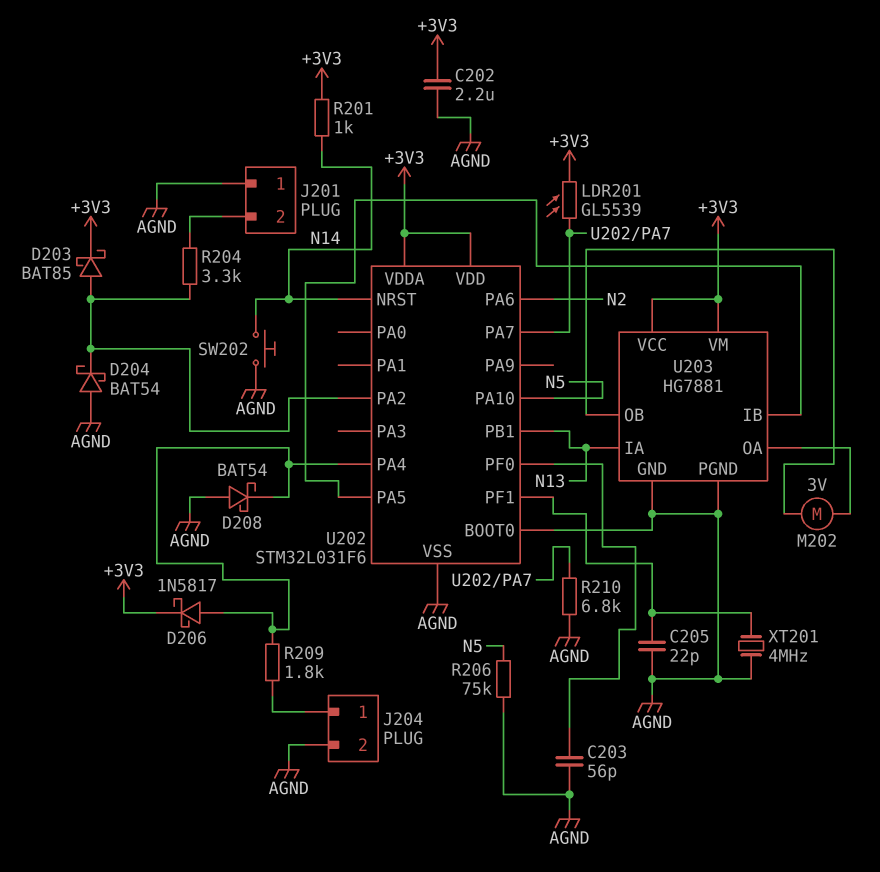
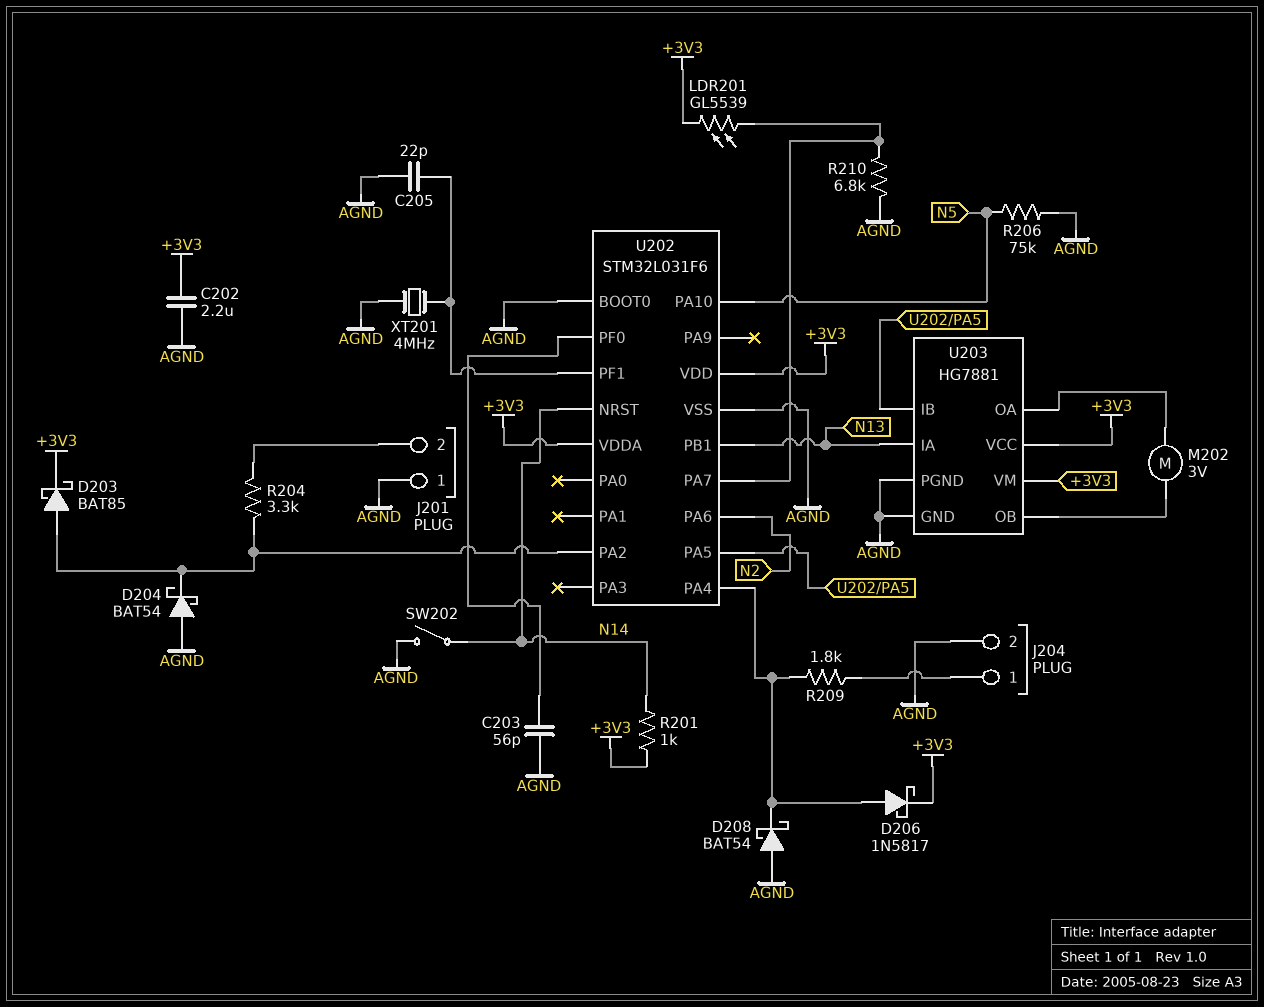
SW202: button (AGND, N14) -> switch (AGND, N14)

